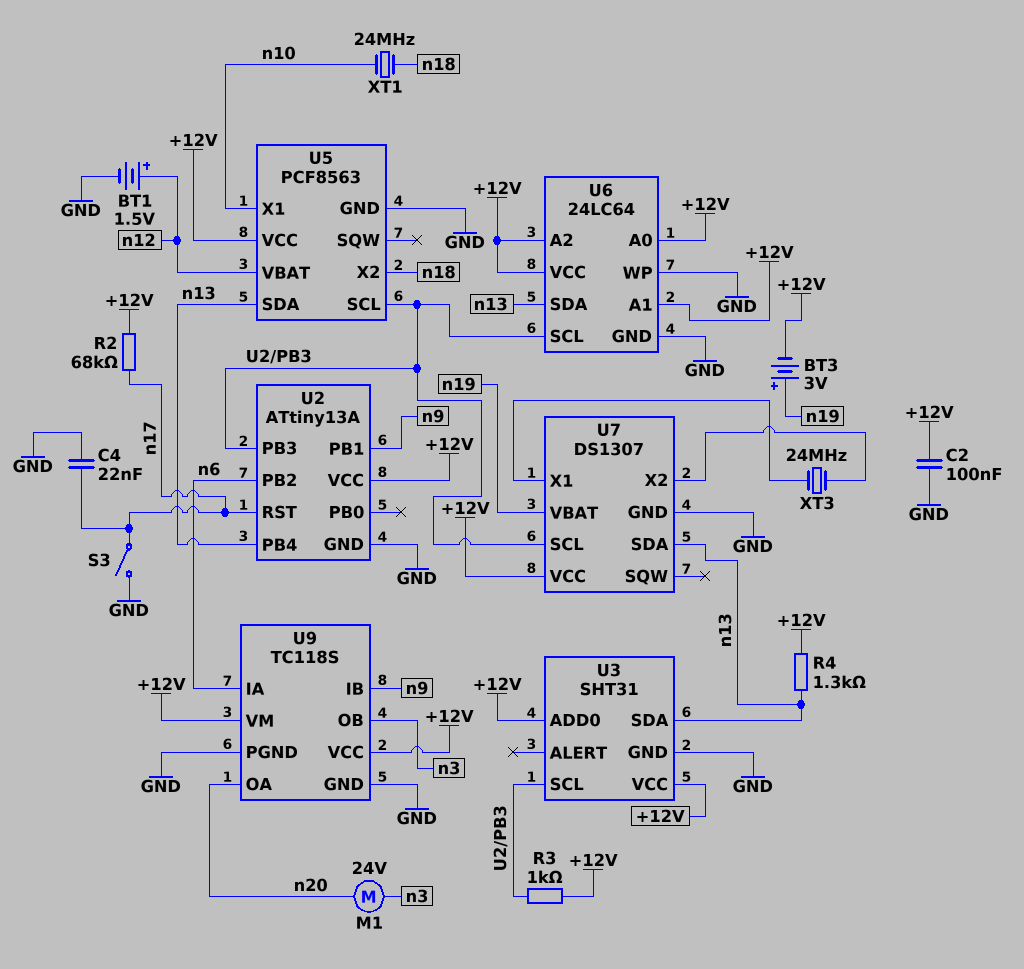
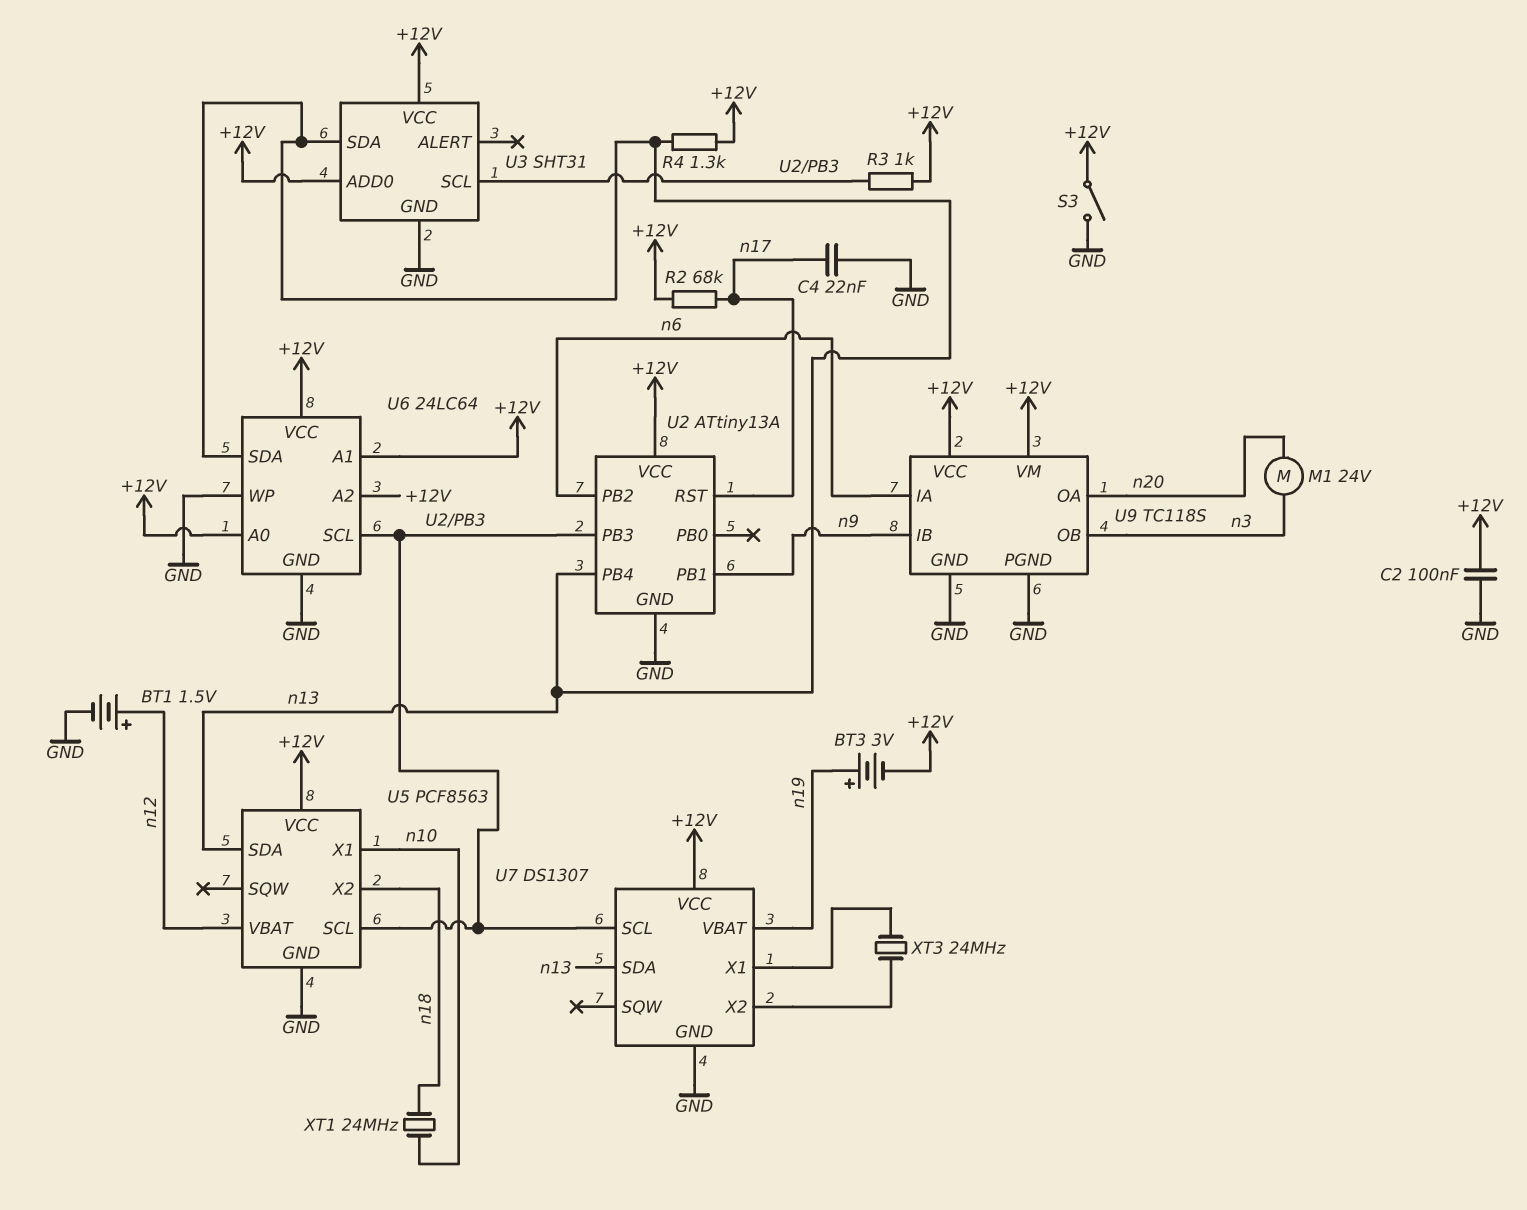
S3: switch (GND, n17) -> switch (+12V, GND)

